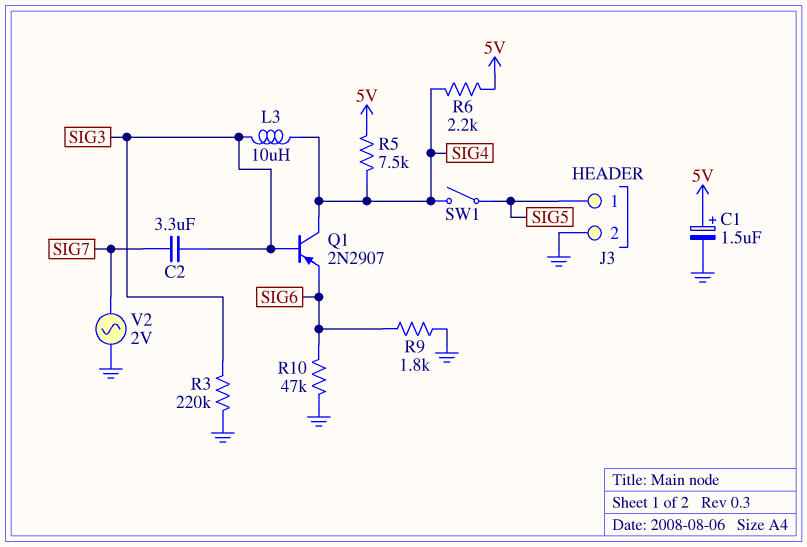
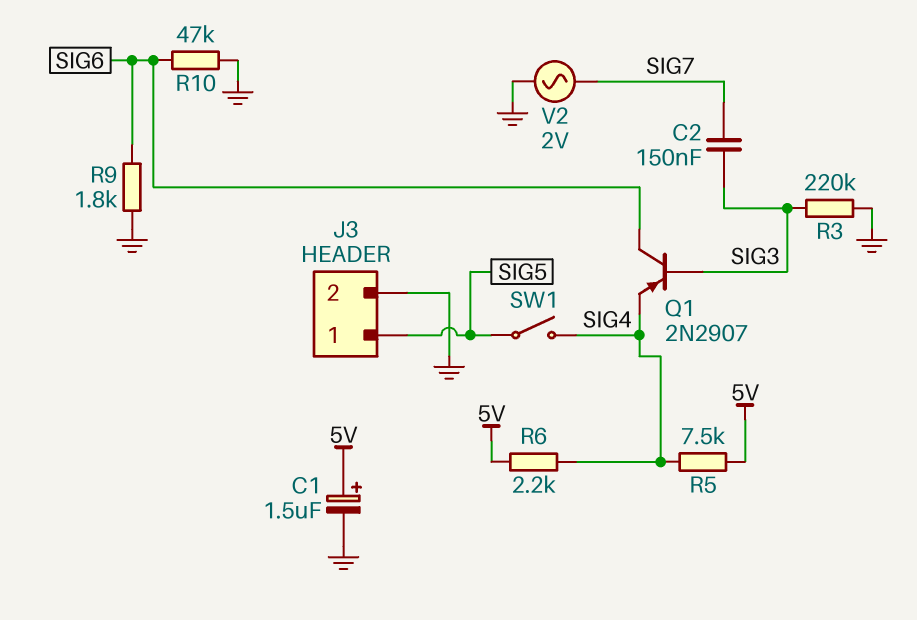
C2: 3.3uF (SIG3, SIG7) -> 150nF (SIG3, SIG7)
L3: 10uH (SIG3, SIG4) -> none
Q1: PNP 2N2907 (B SIG3, C SIG4, E SIG6) -> PNP 2N2907 (B SIG3, C SIG6, E SIG4)

